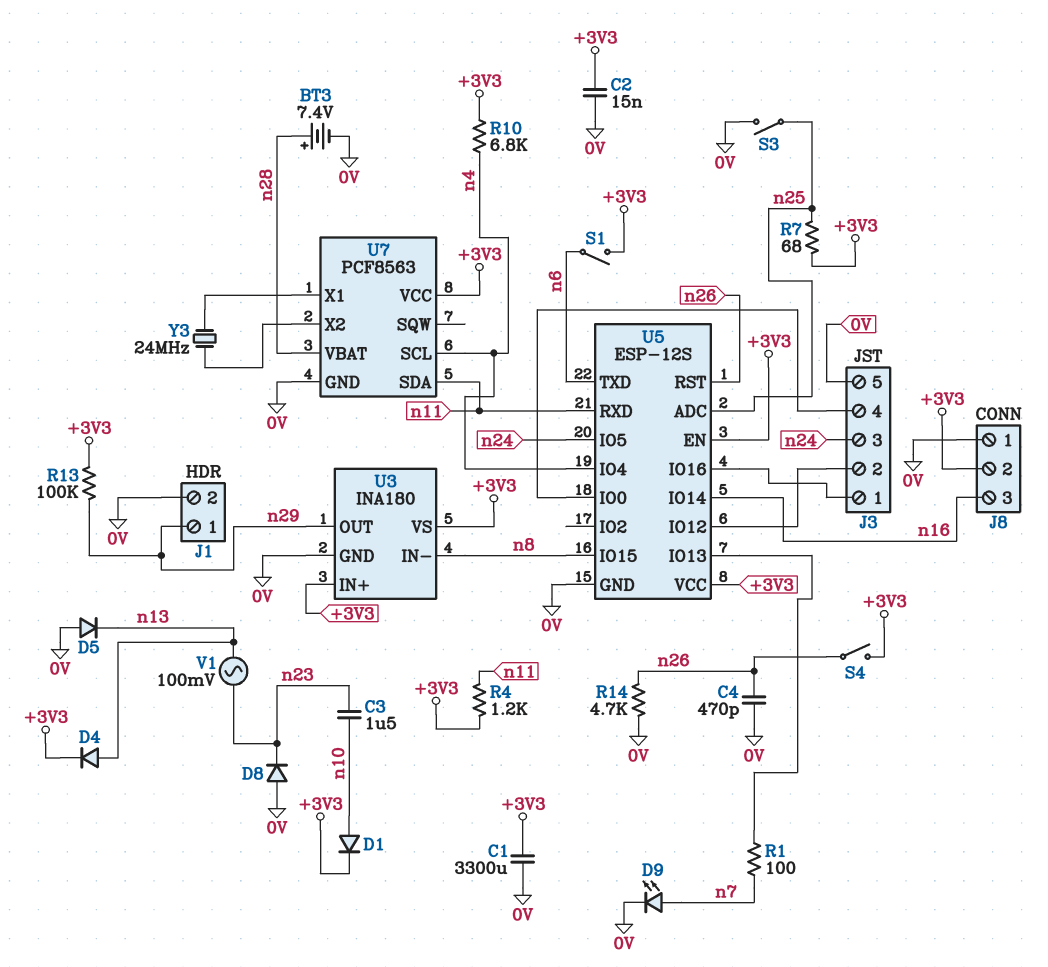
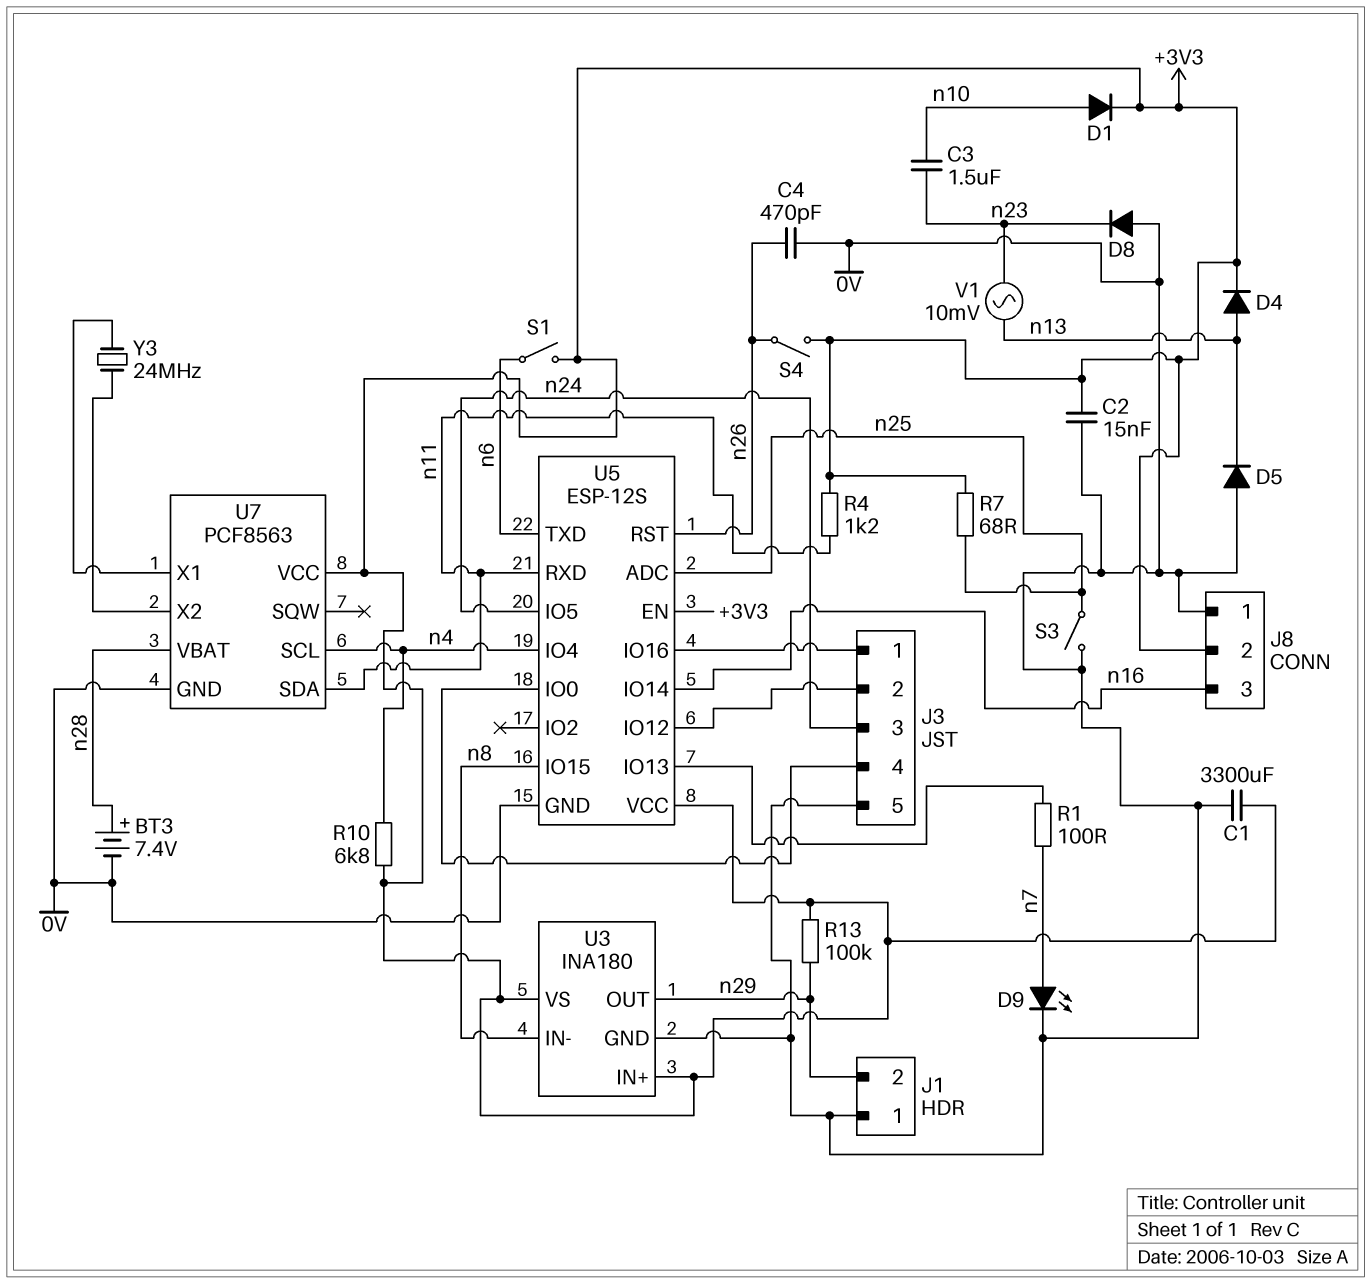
J1 pin 1: n29 -> 0V
J1 pin 2: 0V -> n29
R14: 4.7k (0V, n26) -> none
V1: AC 100mV (n13, n23) -> AC 10mV (n13, n23)

